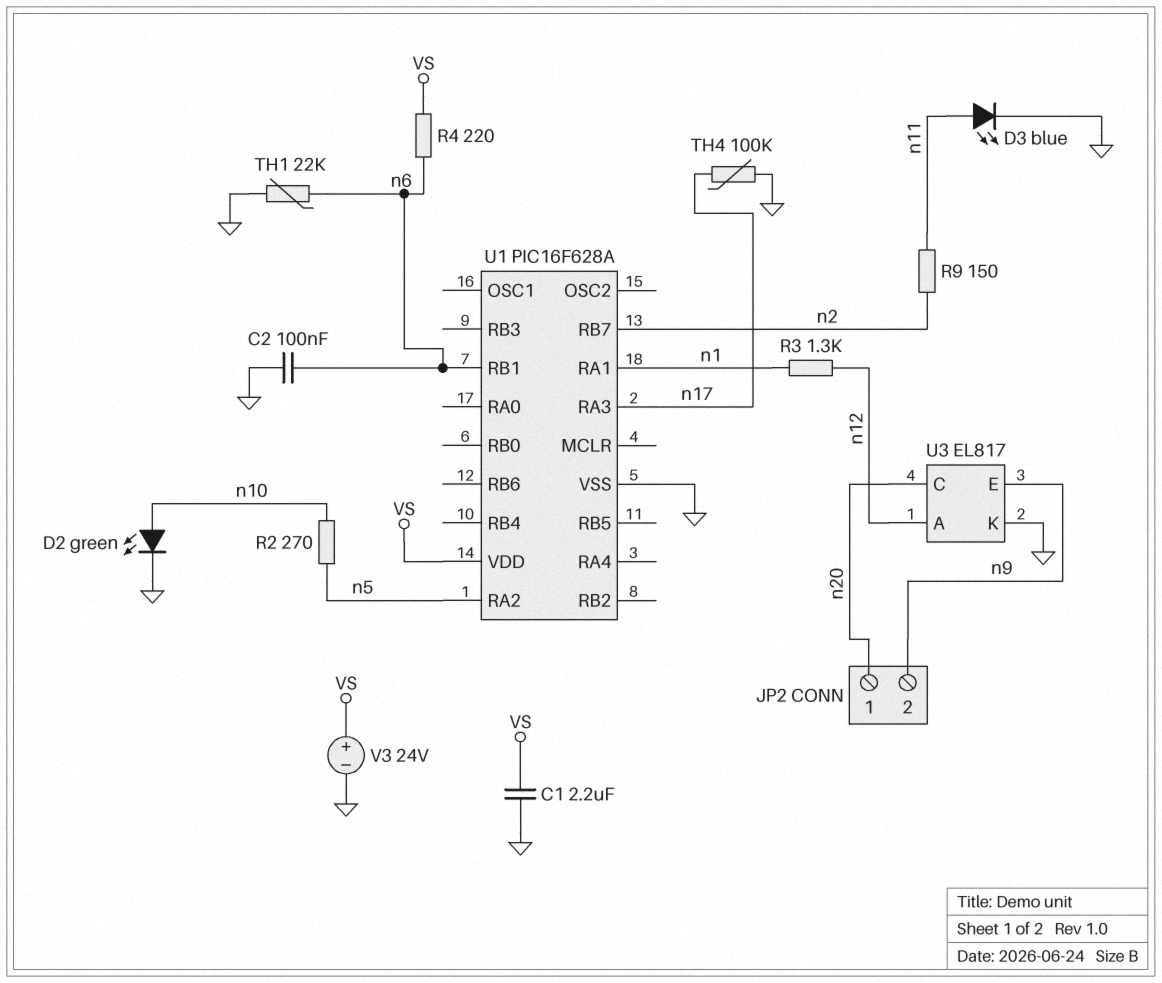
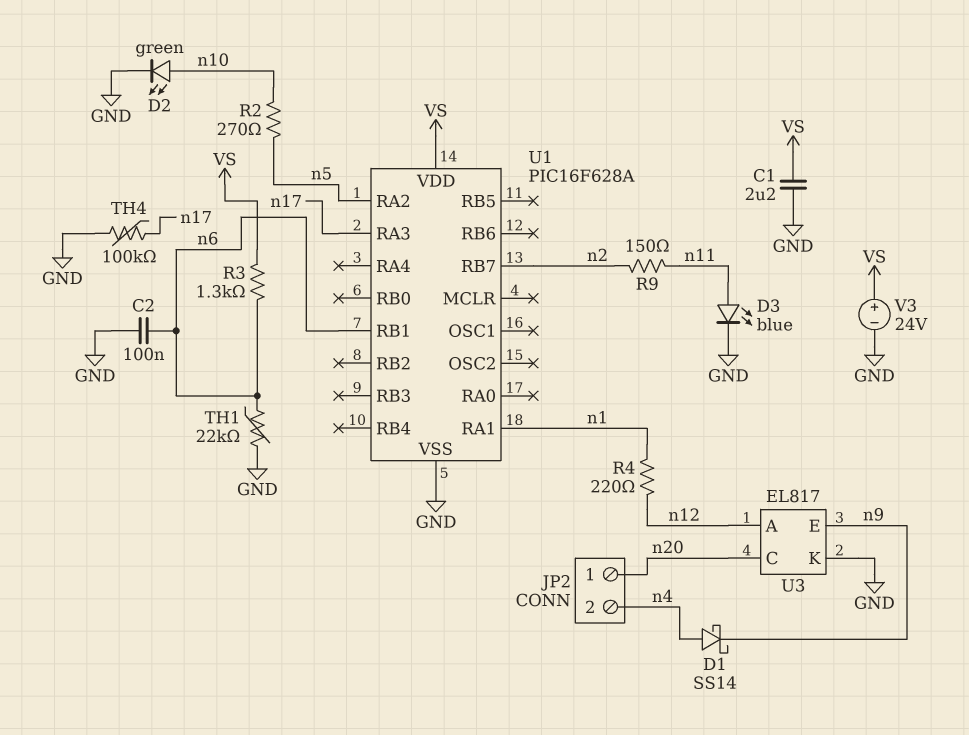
D1: none -> schottky SS14 (A n4, K n9)
JP2 pin 2: n9 -> n4
R3: 1.3k (n1, n12) -> 1.3k (VS, n6)
R4: 220 (VS, n6) -> 220 (n1, n12)

